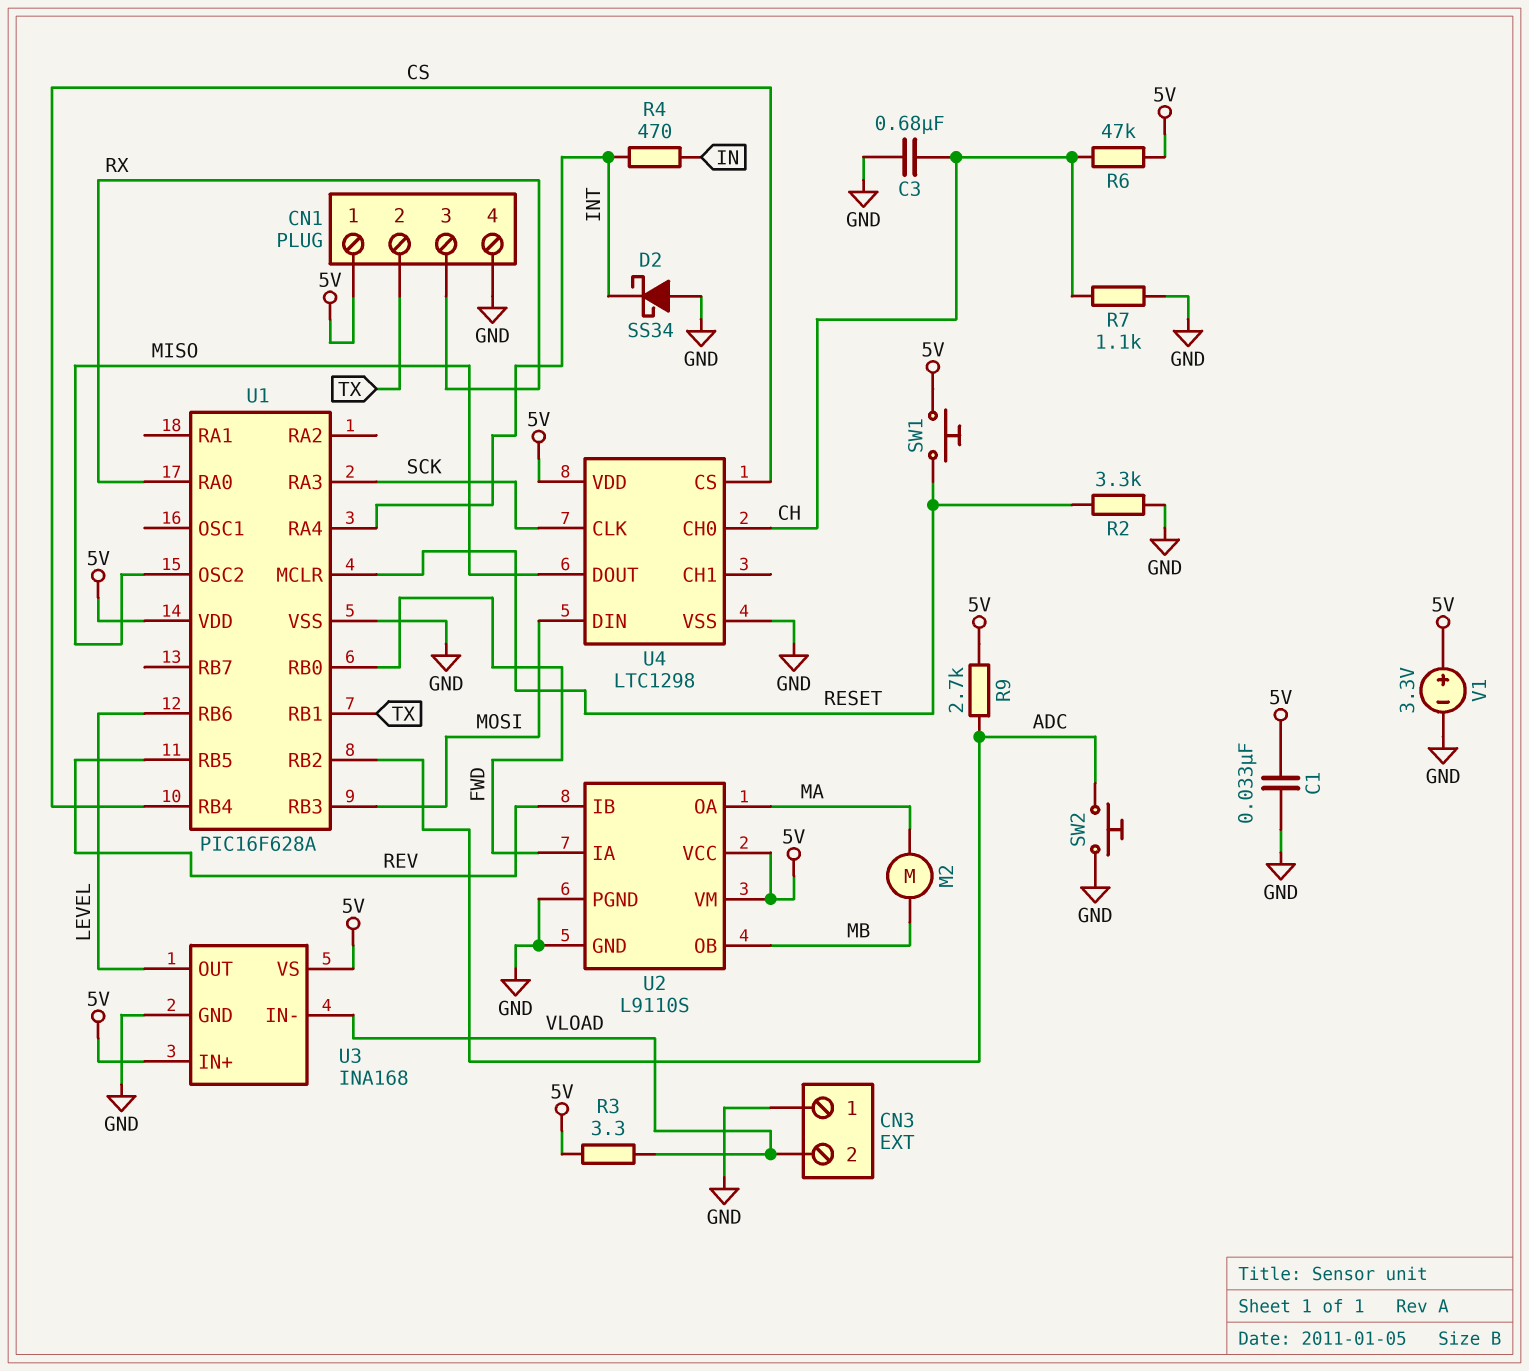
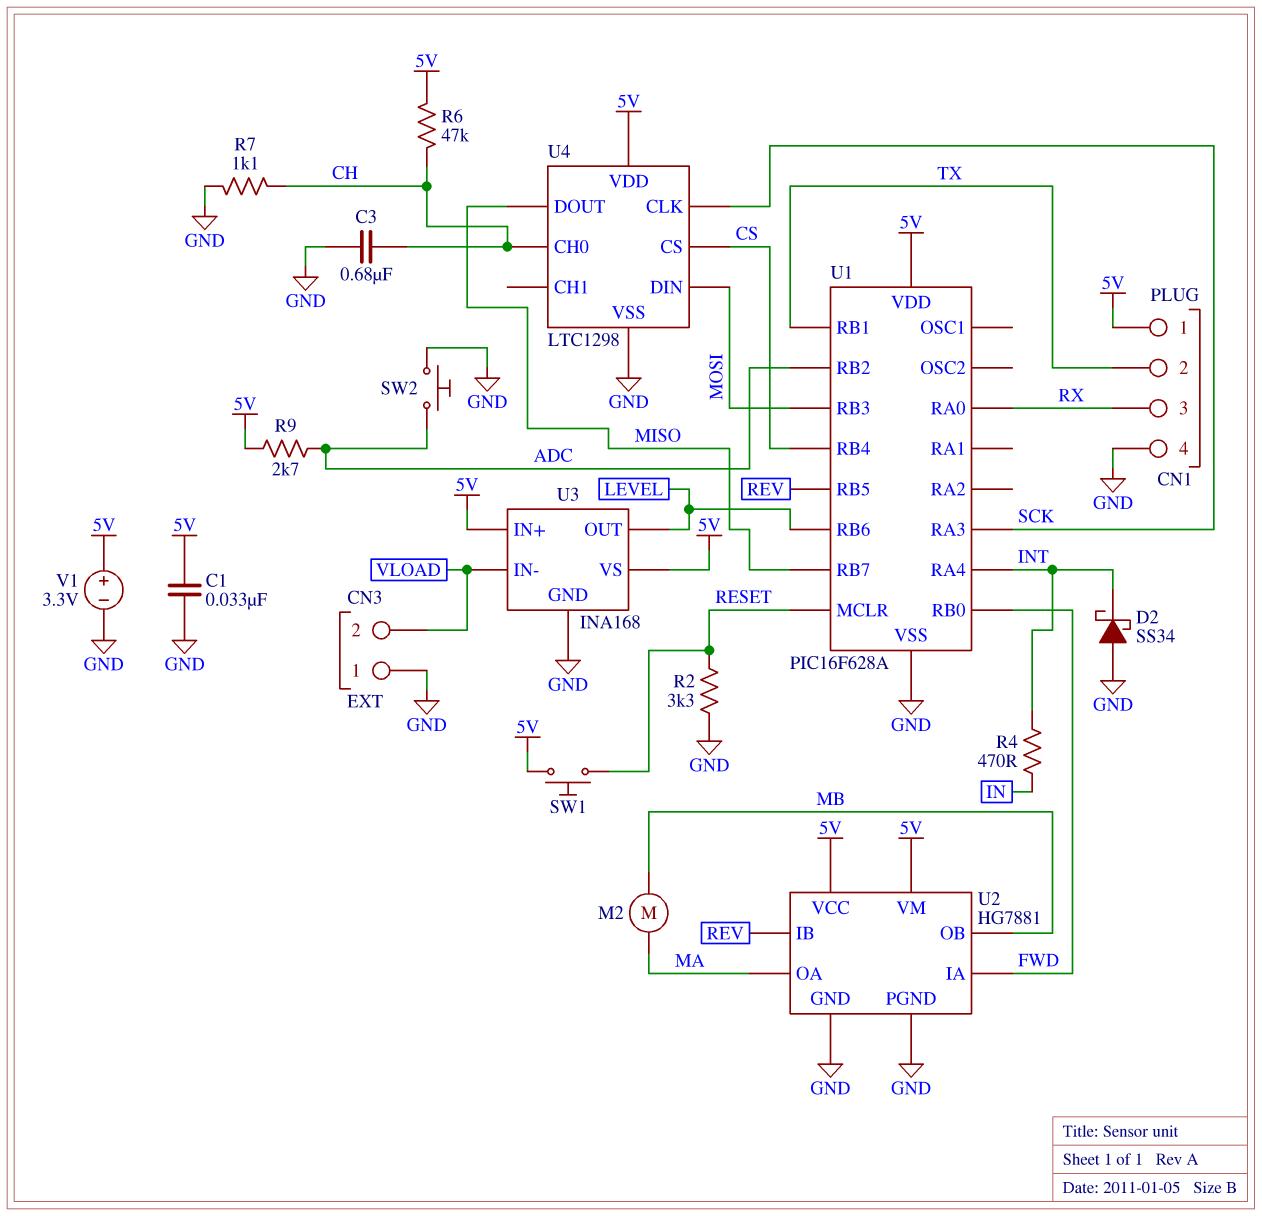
R3: 3.3 (5V, VLOAD) -> none
U1 pin OSC2: MISO -> none
U1 pin RB7: none -> MISO
U2: L9110S -> HG7881

